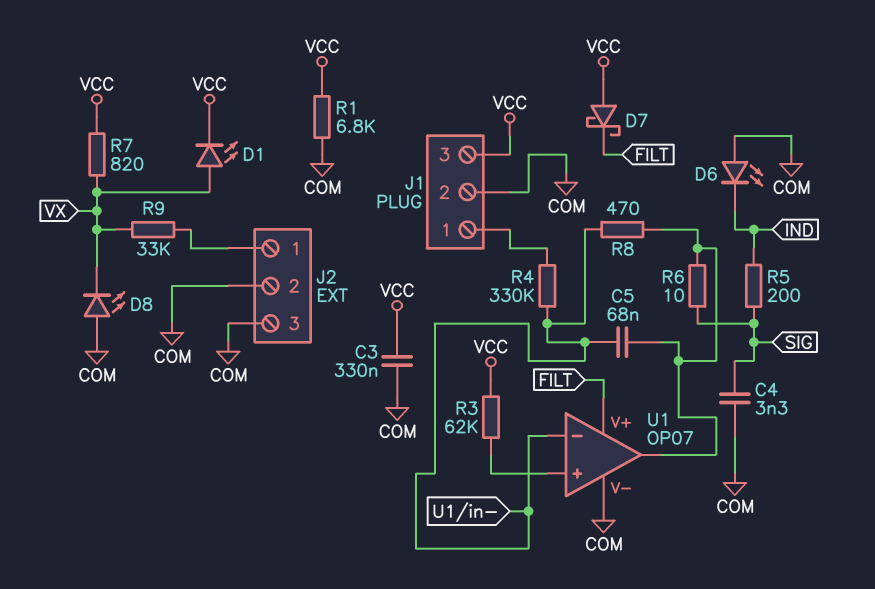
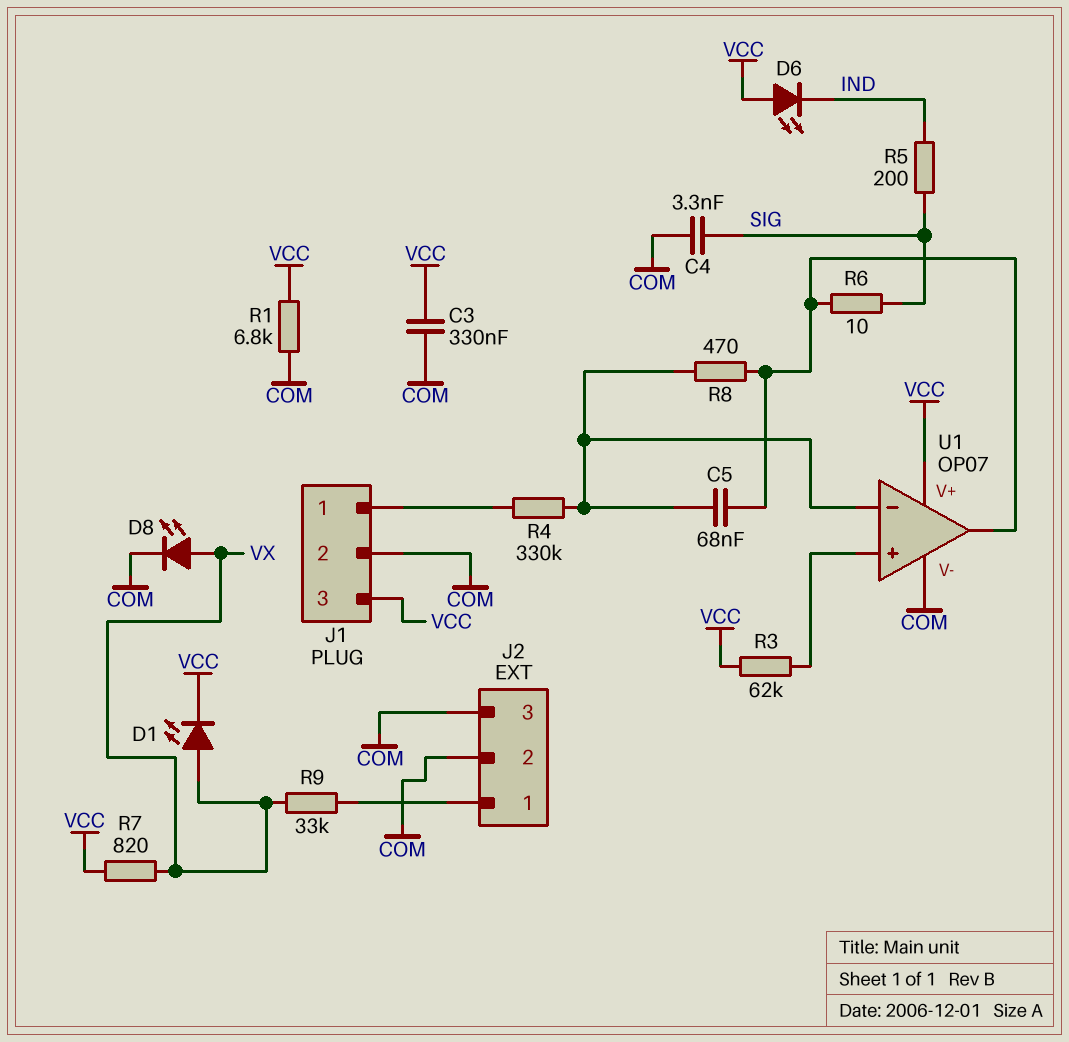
D6: LED (A COM, K IND) -> LED (A VCC, K IND)
D7: schottky (A VCC, K FILT) -> none
D8: LED (A COM, K VX) -> LED (A VX, K COM)
U1 pin V+: FILT -> VCC

